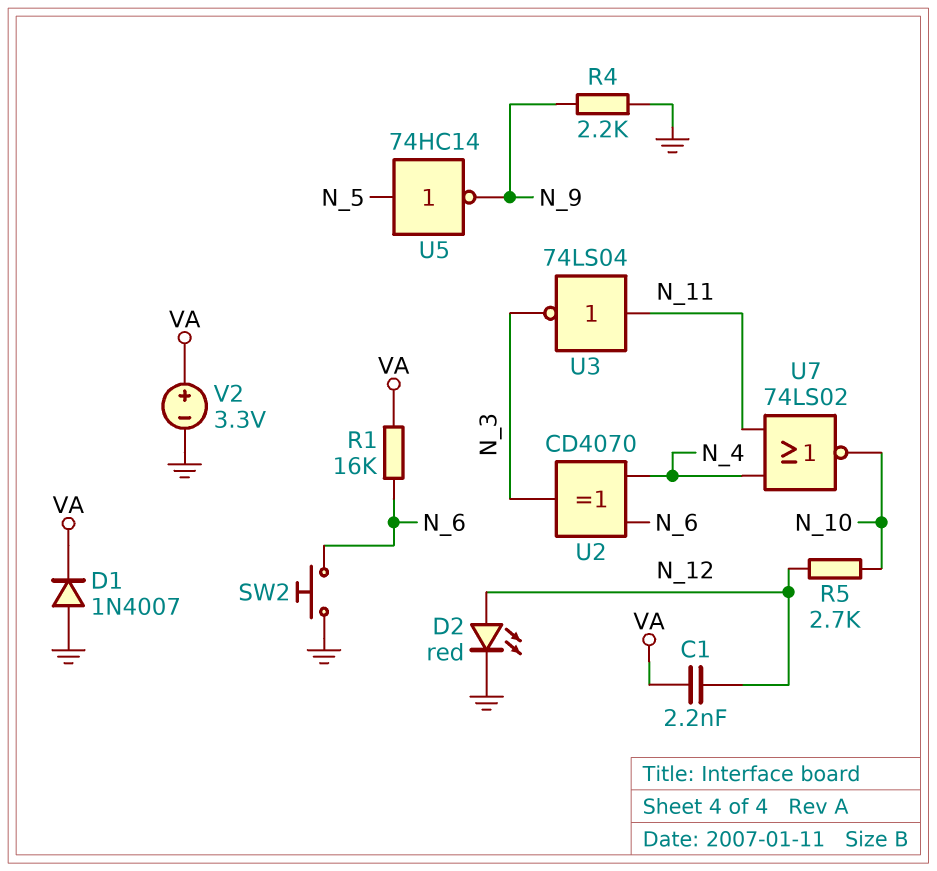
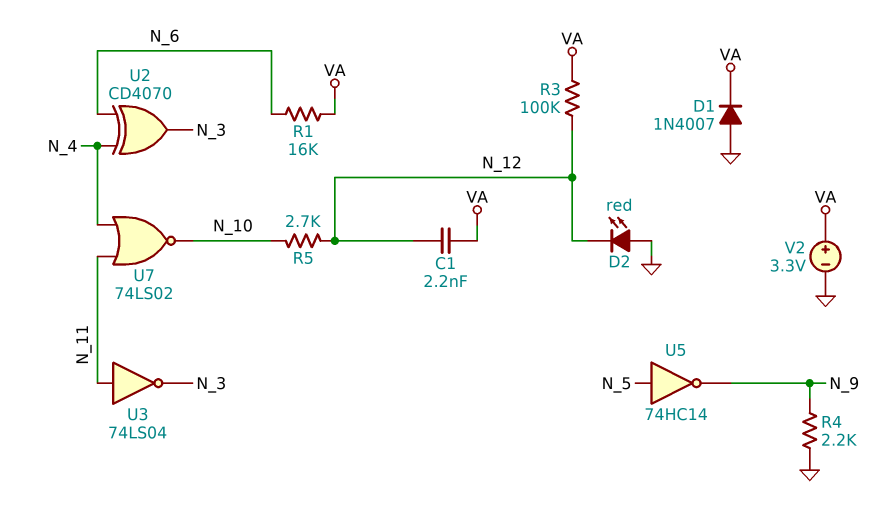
D2: LED red (A N_12, K GND) -> LED red (A GND, K N_12)
R3: none -> 100k (N_12, VA)
SW2: button (GND, N_6) -> none

